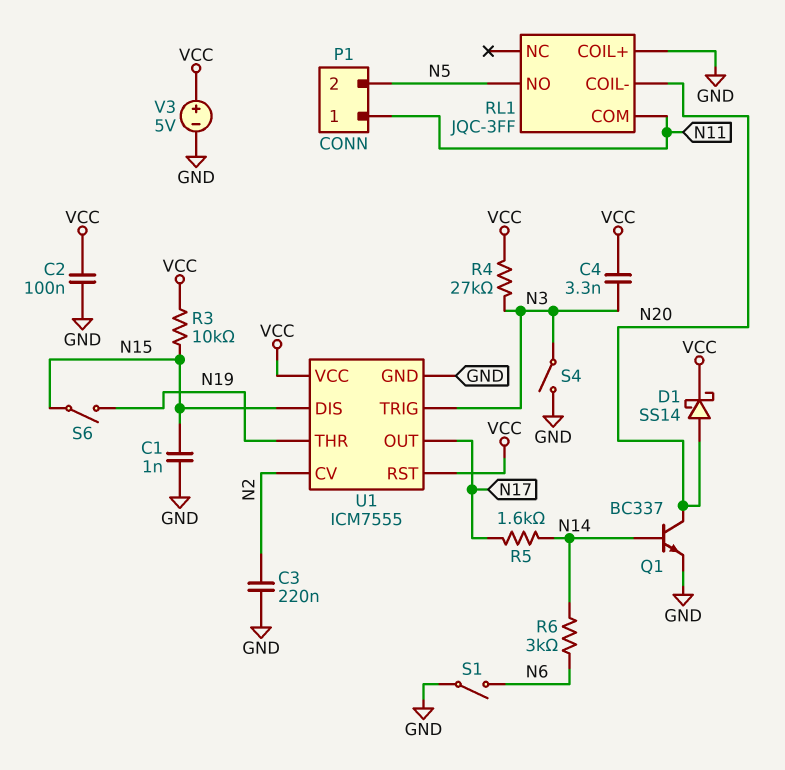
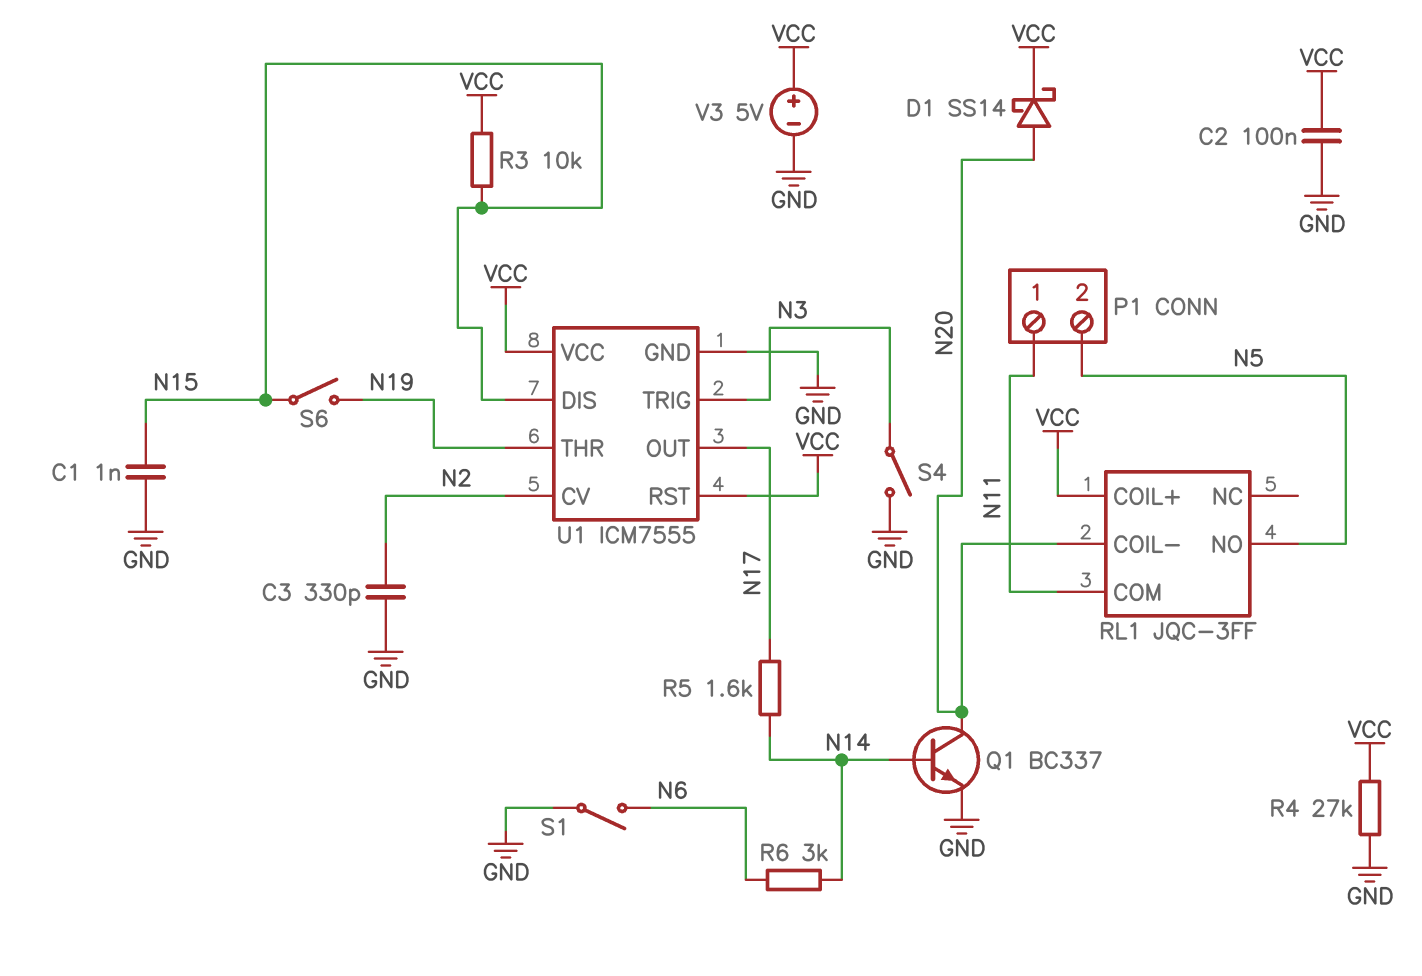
C3: 220nF (GND, N2) -> 330pF (GND, N2)
C4: 3.3nF (N3, VCC) -> none
R4: 27k (N3, VCC) -> 27k (GND, VCC)
RL1 pin COIL+: GND -> VCC

